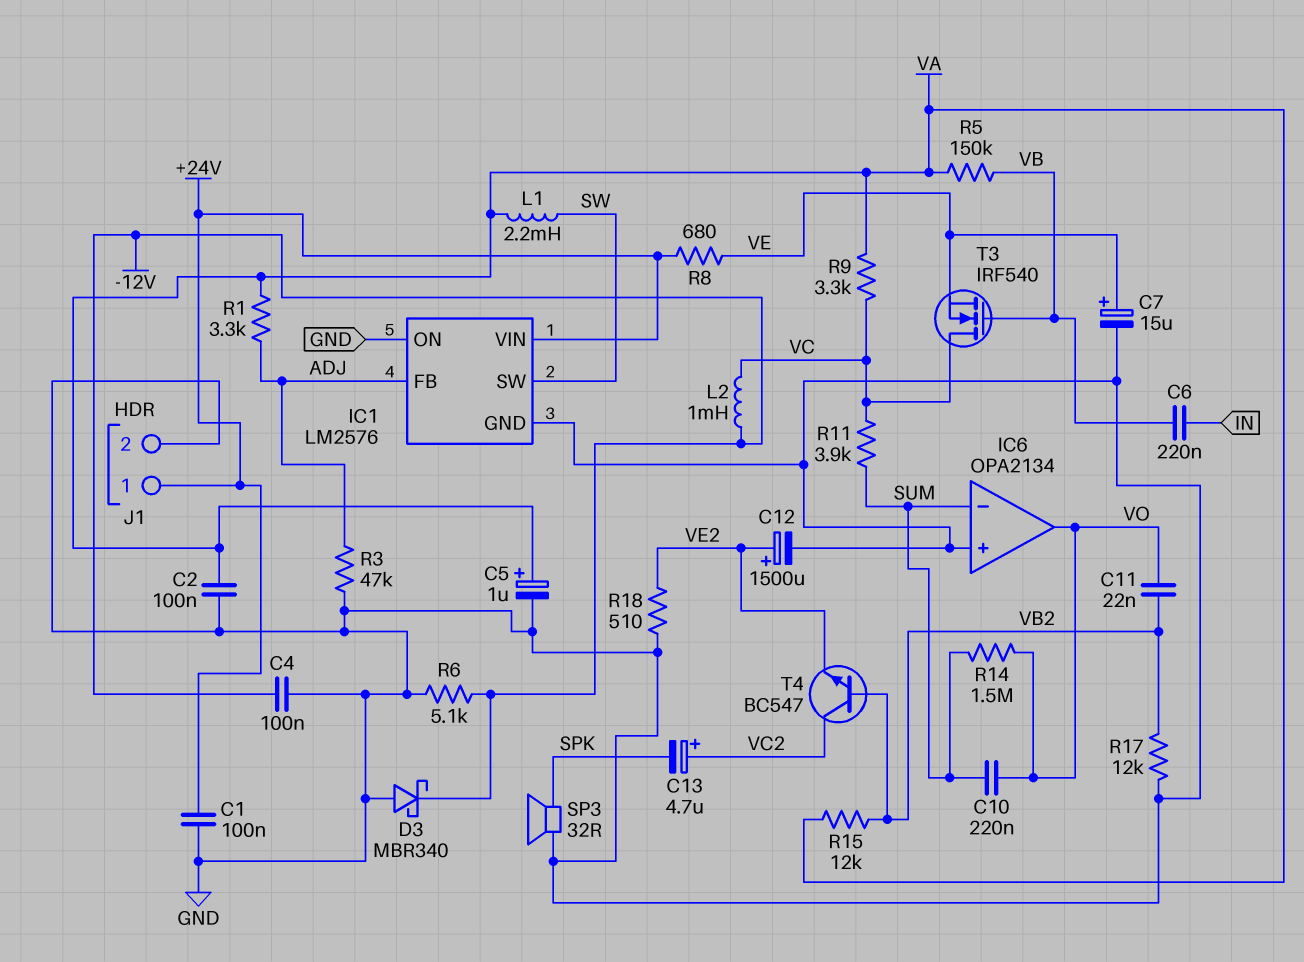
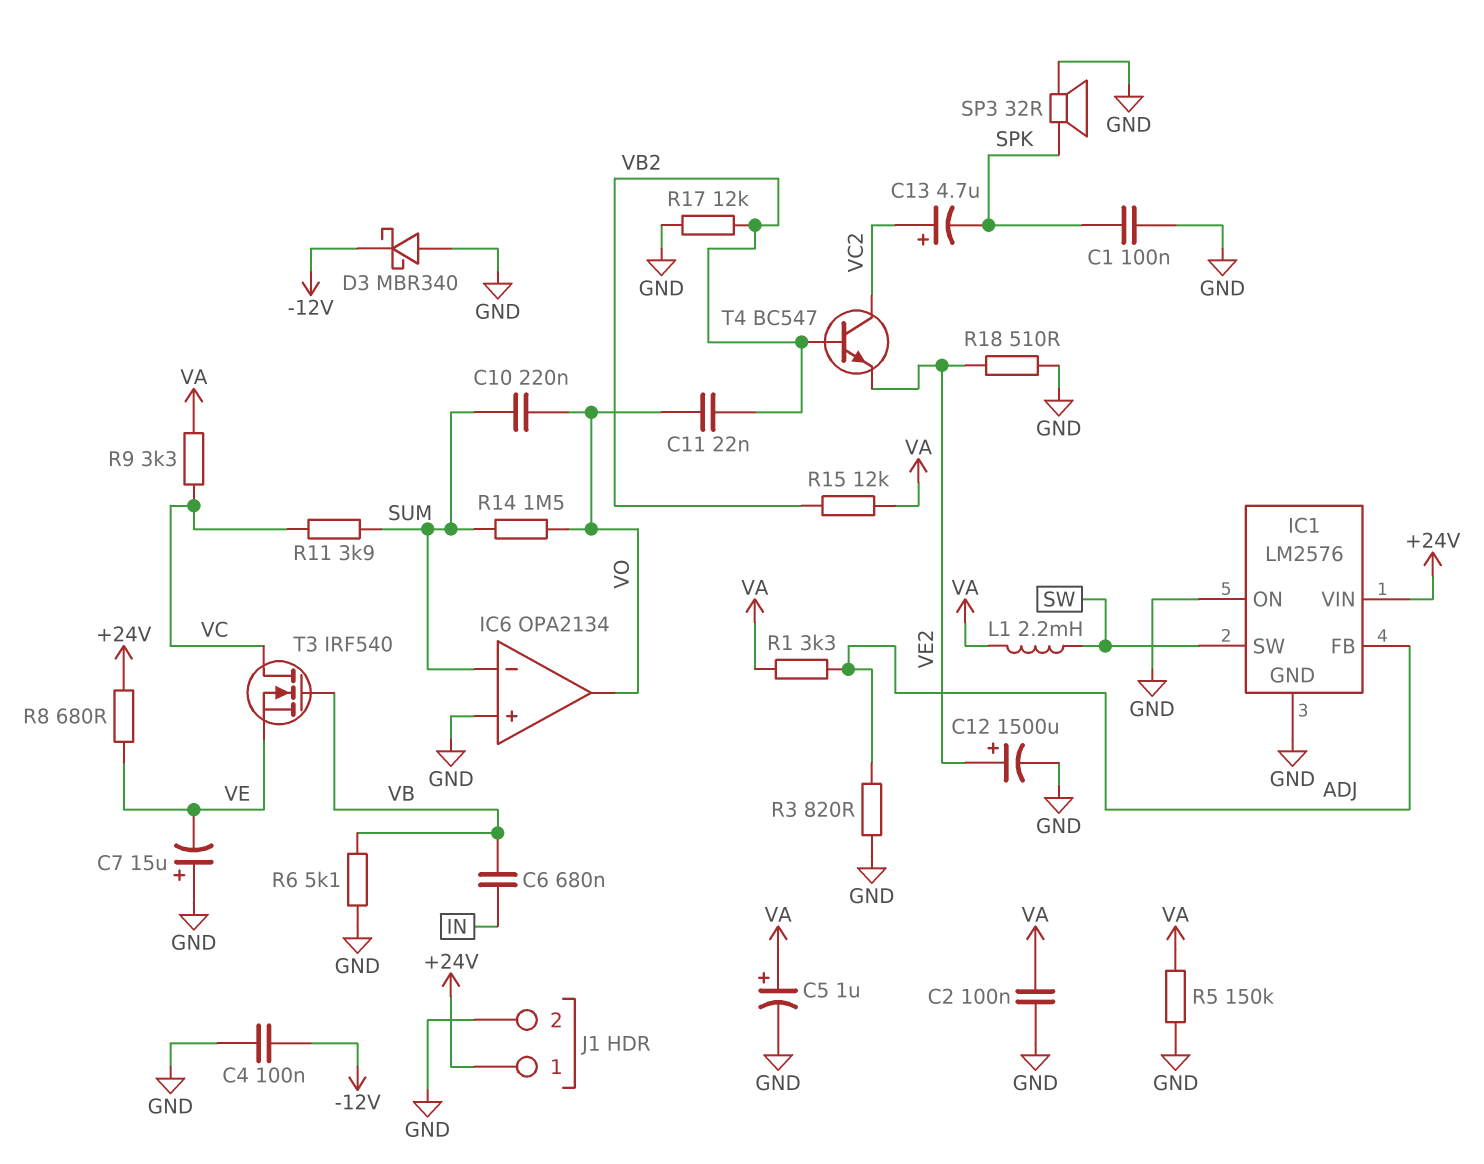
C1: 100nF (+24V, GND) -> 100nF (GND, SPK)
C6: 220nF (IN, VB) -> 680nF (IN, VB)
C7: 15uF (plus VE, minus GND) -> 15uF (plus GND, minus VE)
L2: 1mH (-12V, VC) -> none
R3: 47k (ADJ, GND) -> 820 (ADJ, GND)
R5: 150k (VA, VB) -> 150k (GND, VA)
R6: 5.1k (-12V, GND) -> 5.1k (GND, VB)

